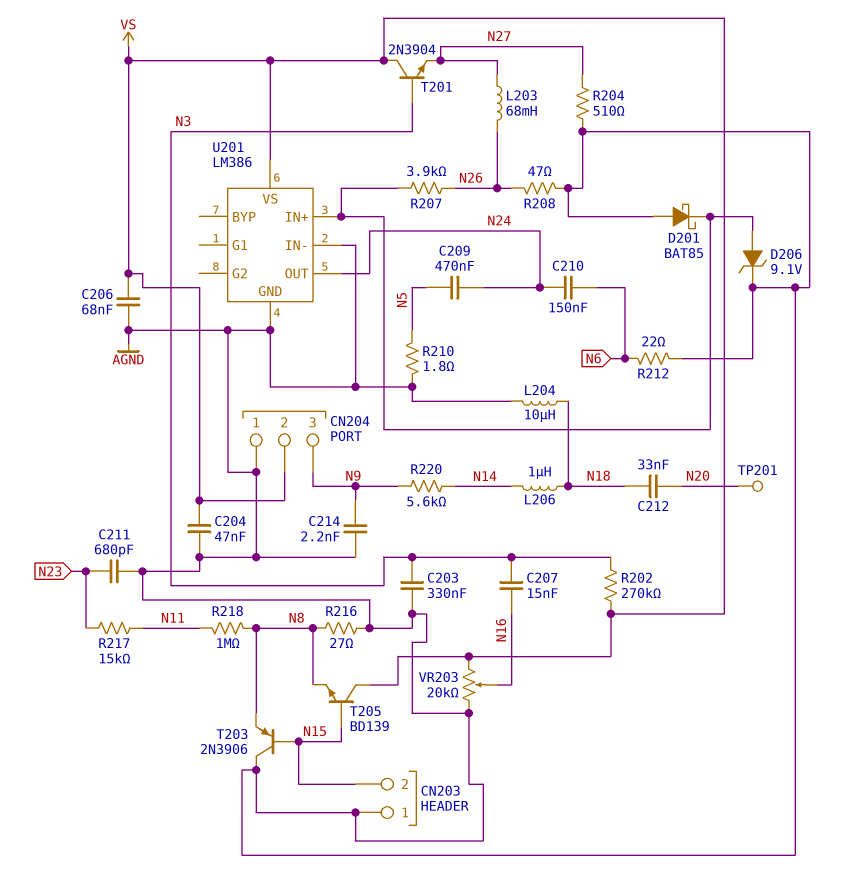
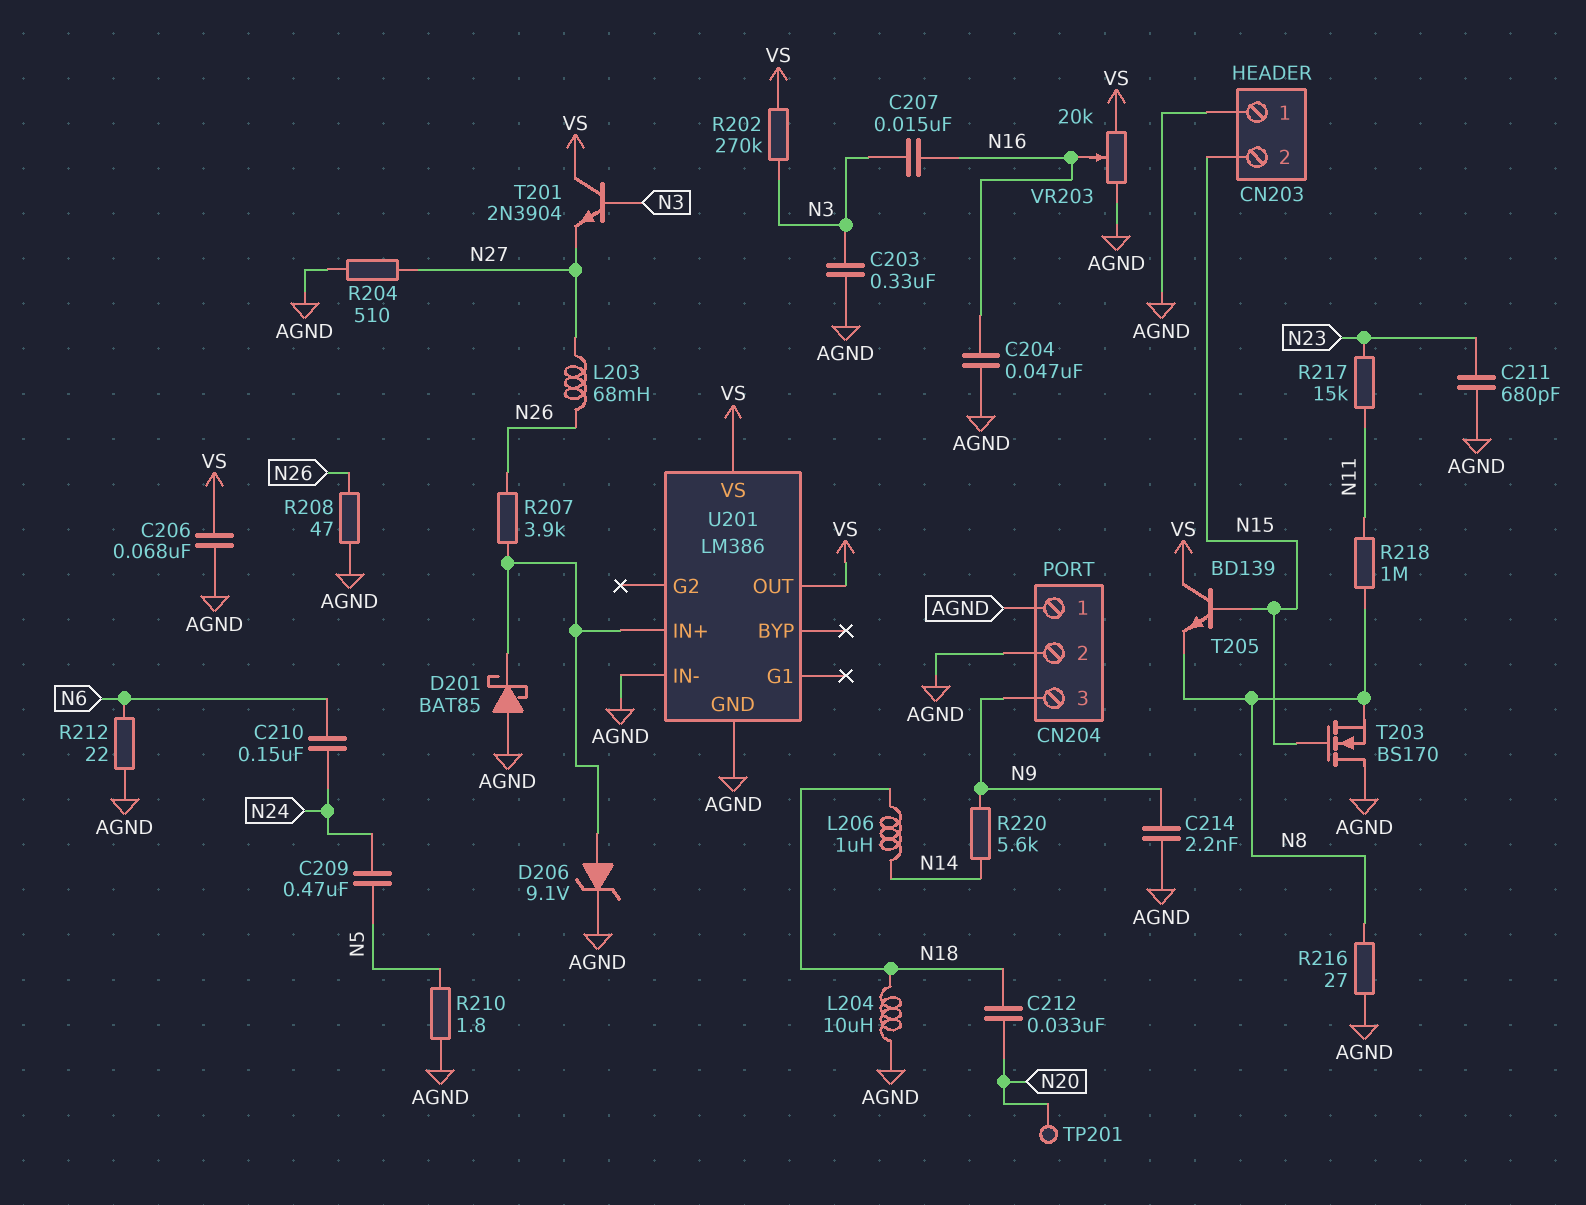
C204: 47nF (AGND, VS) -> 47nF (AGND, N16)
CN204 pin 2: VS -> AGND
T203: PNP 2N3906 (B N15, C AGND, E N8) -> NMOS BS170 (G N15, D AGND, S N8)
U201 pin OUT: N24 -> VS

